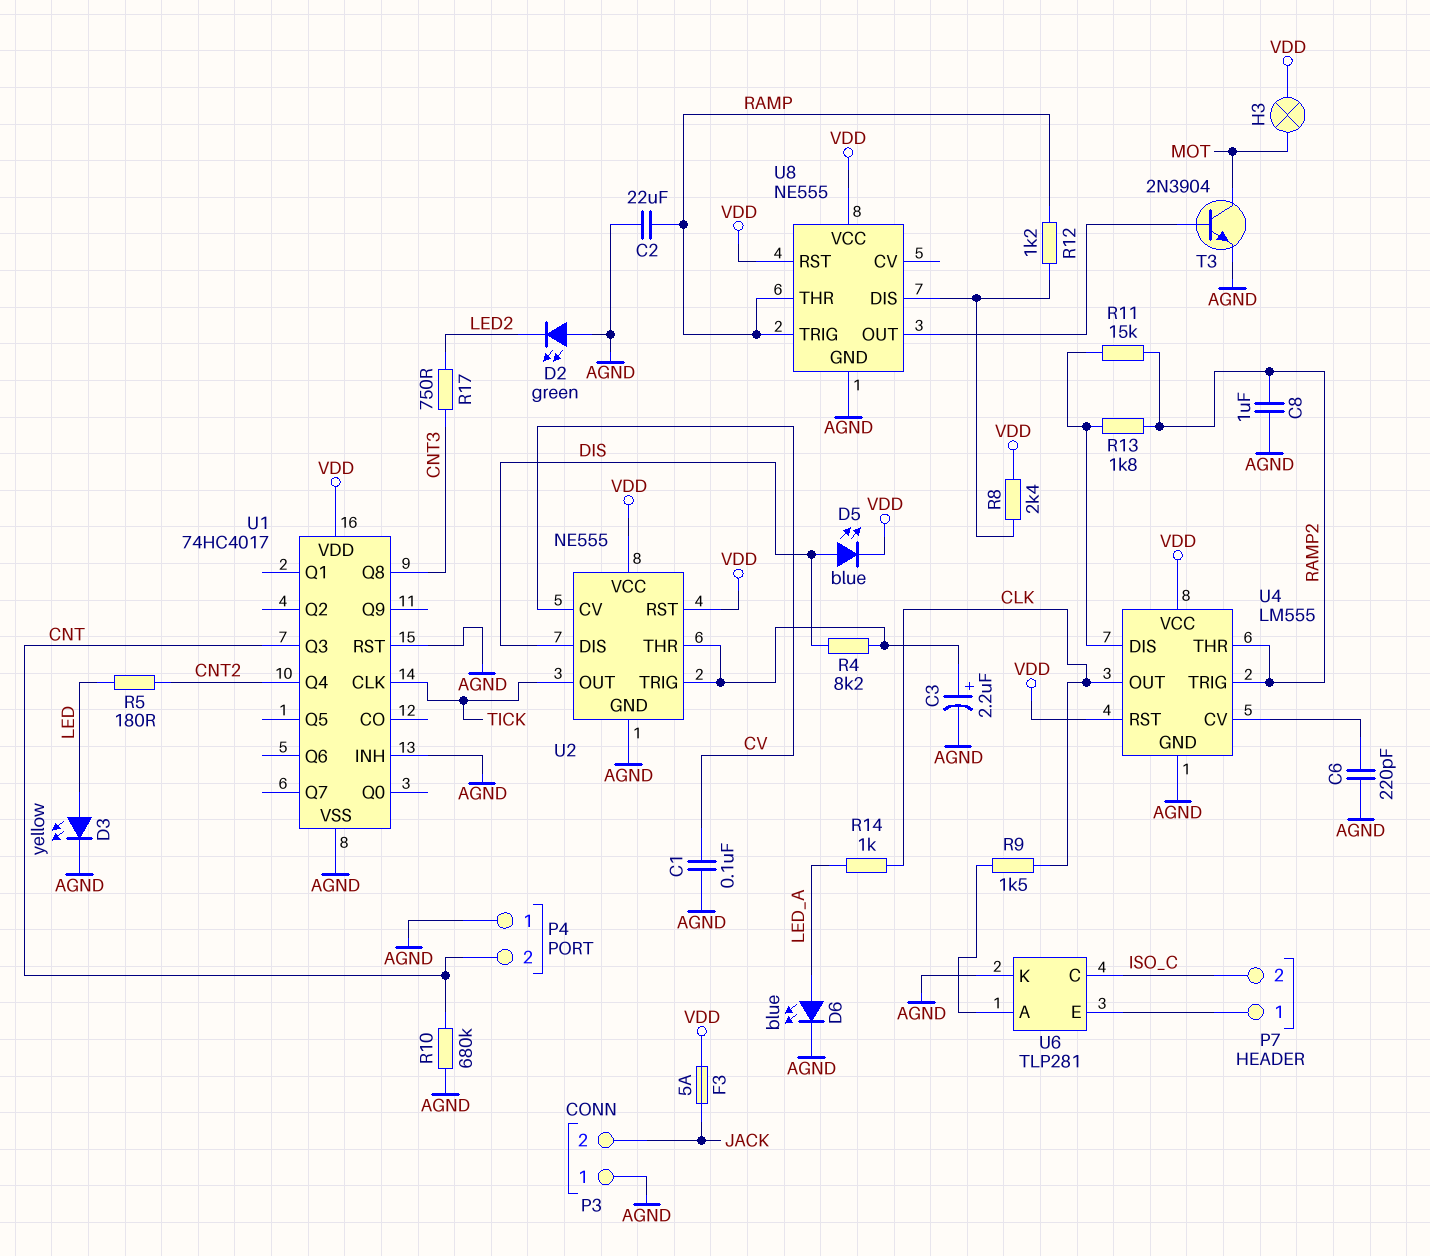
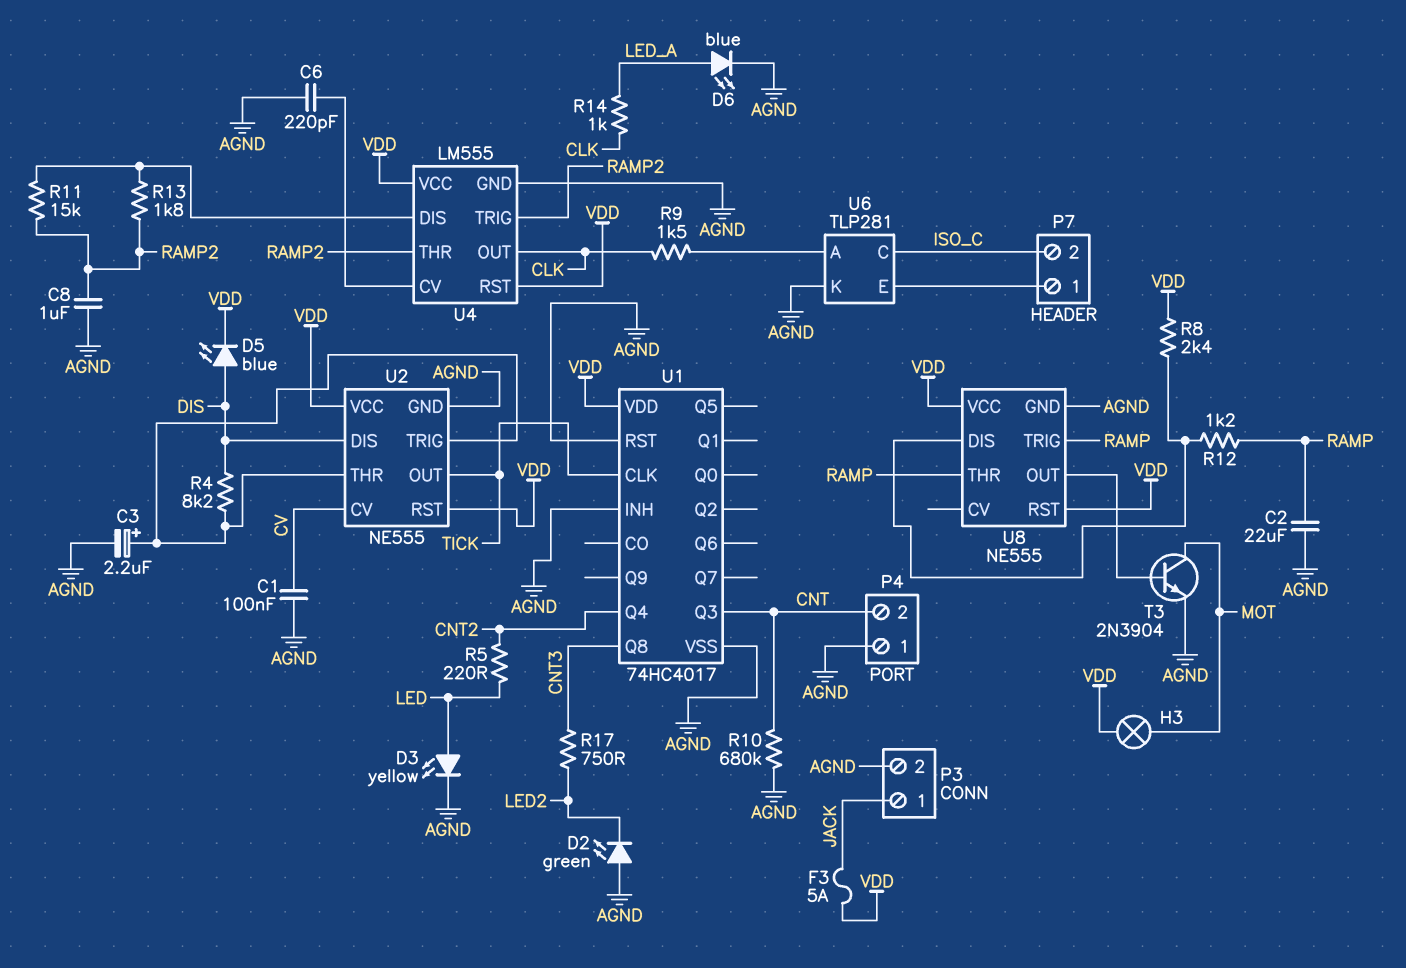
P3 pin 1: AGND -> JACK
P3 pin 2: JACK -> AGND
R5: 180 (CNT2, LED) -> 220 (CNT2, LED)

